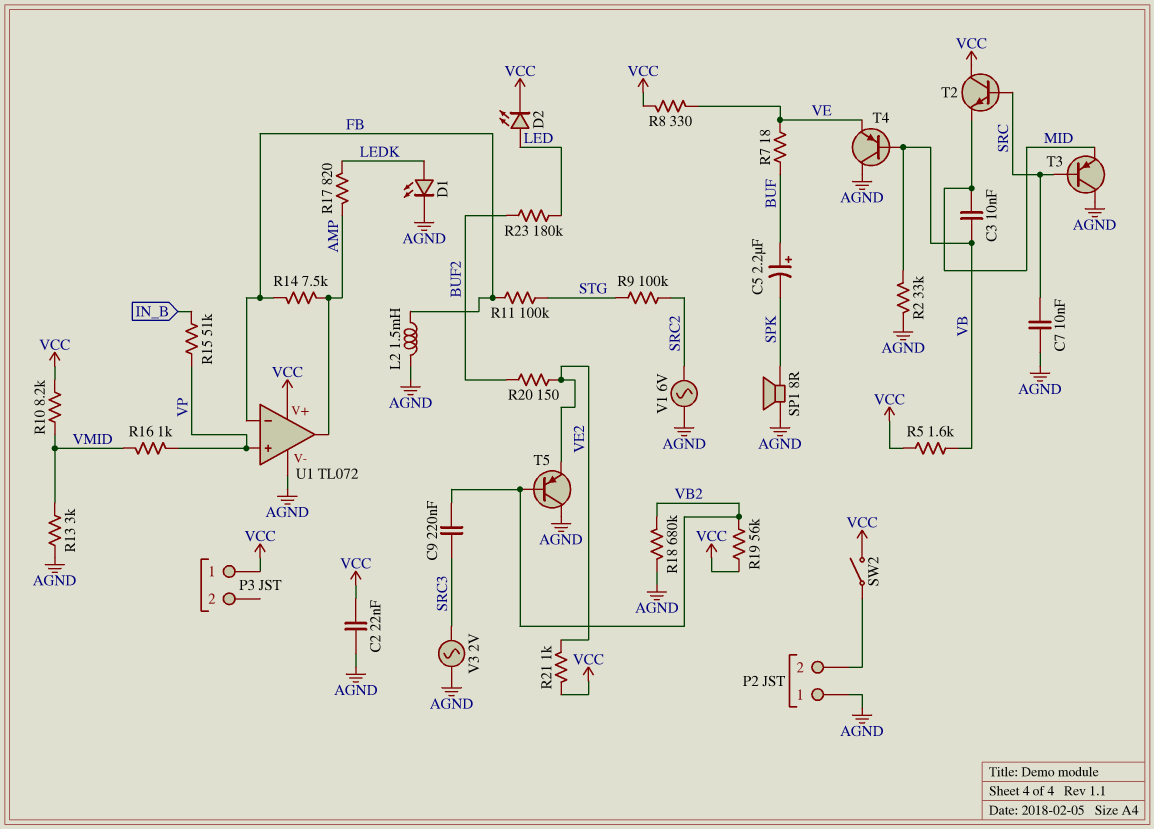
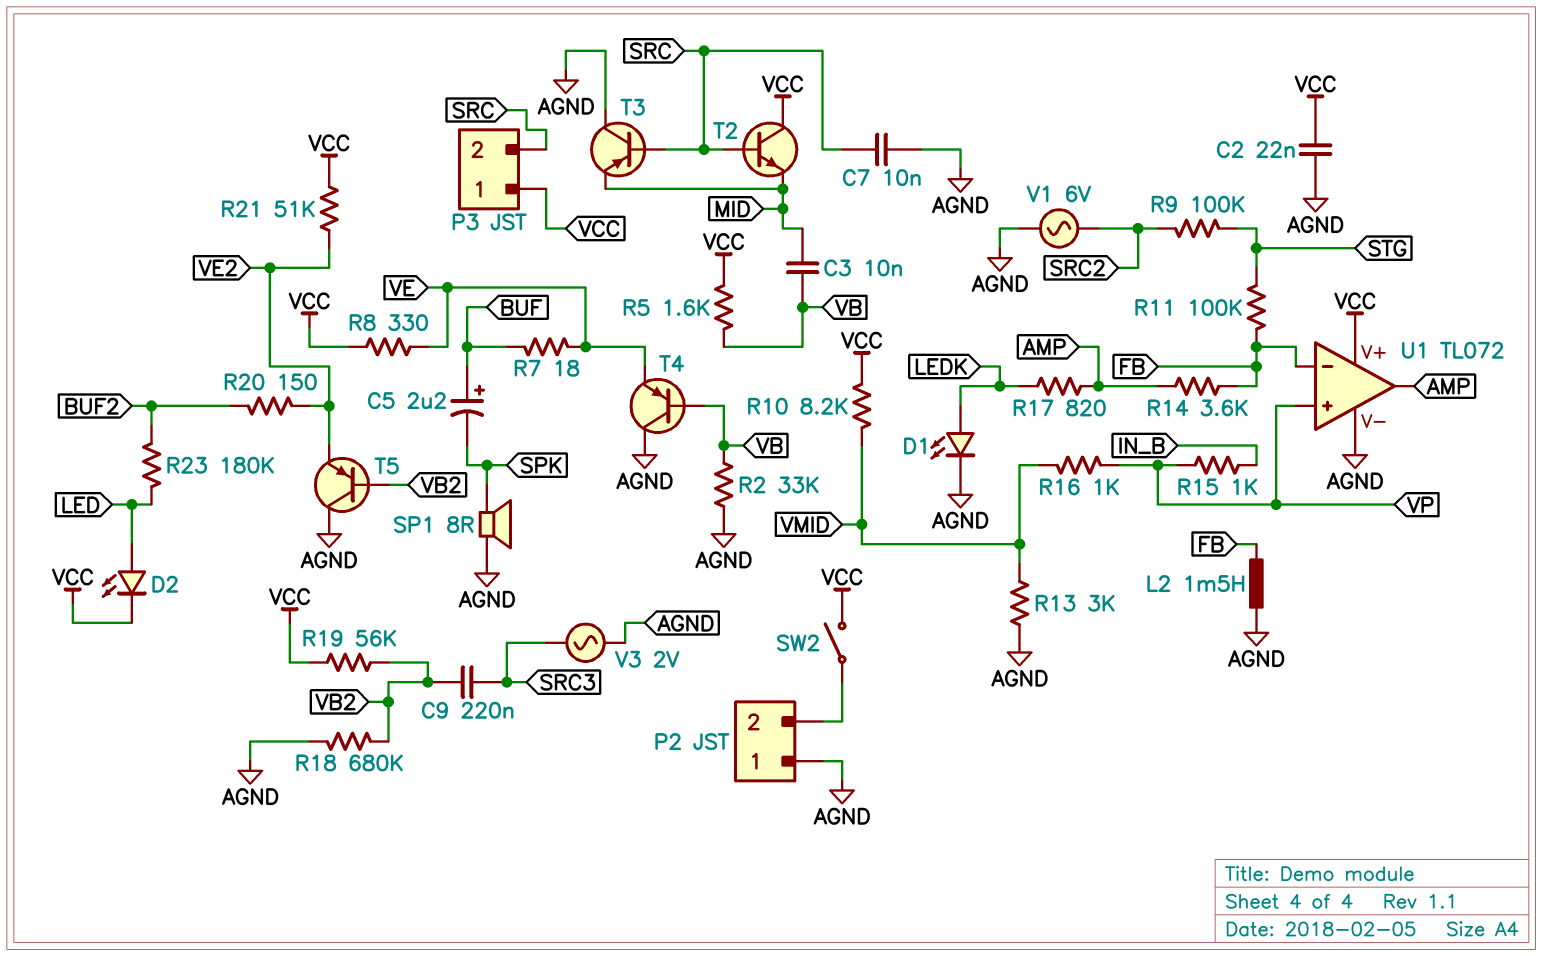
P3 pin 2: none -> SRC
R14: 7.5k (AMP, FB) -> 3.6k (AMP, FB)
R15: 51k (IN_B, VP) -> 1k (IN_B, VP)
R21: 1k (VCC, VE2) -> 51k (VCC, VE2)

